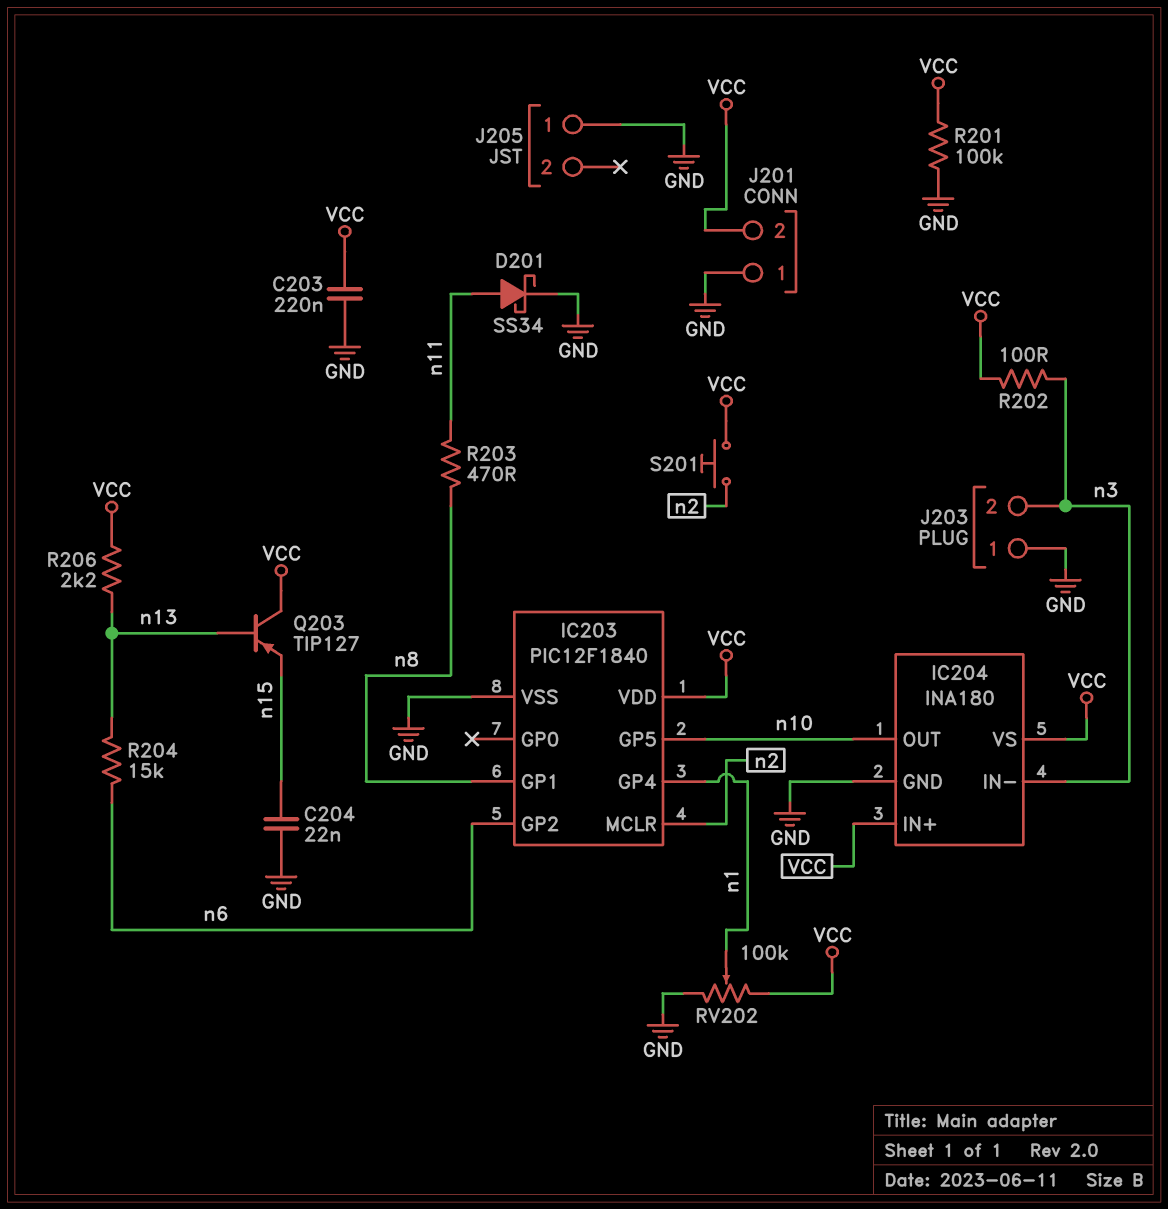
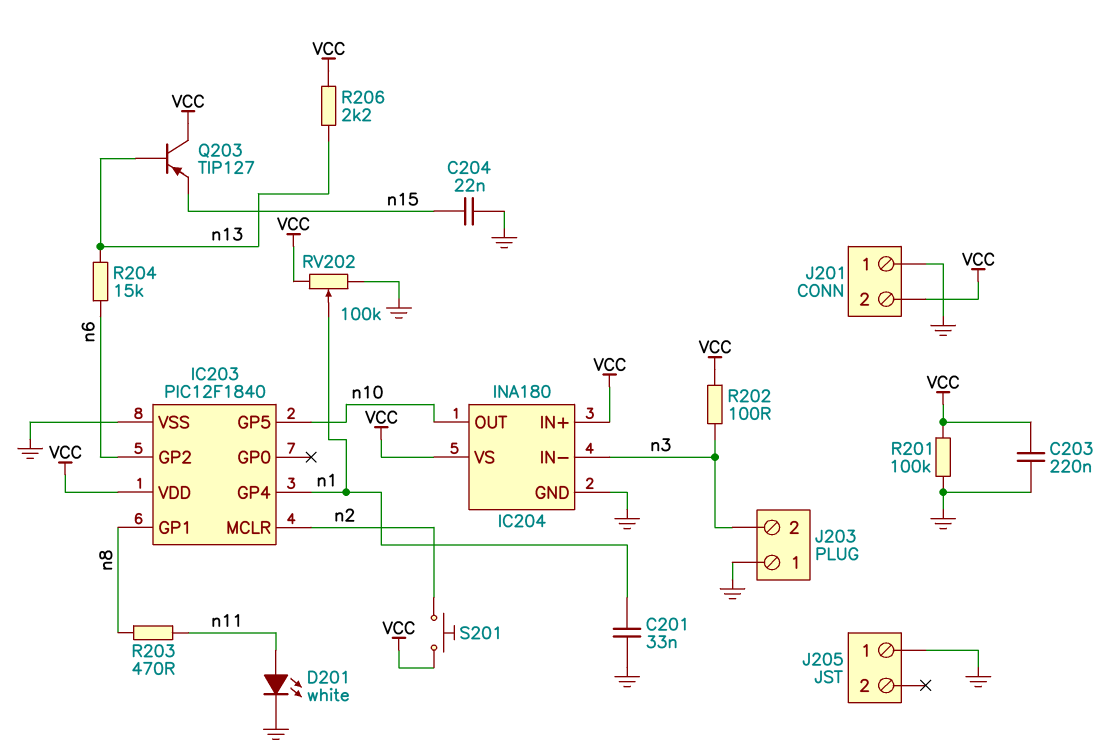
C201: none -> 33nF (GND, n1)
D201: schottky SS34 (A n11, K GND) -> LED white (A n11, K GND)

